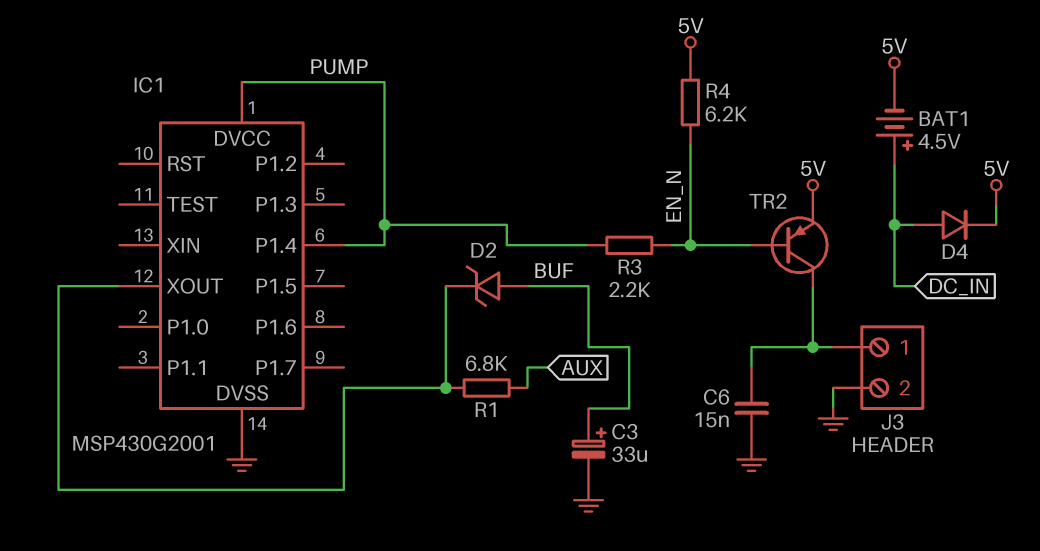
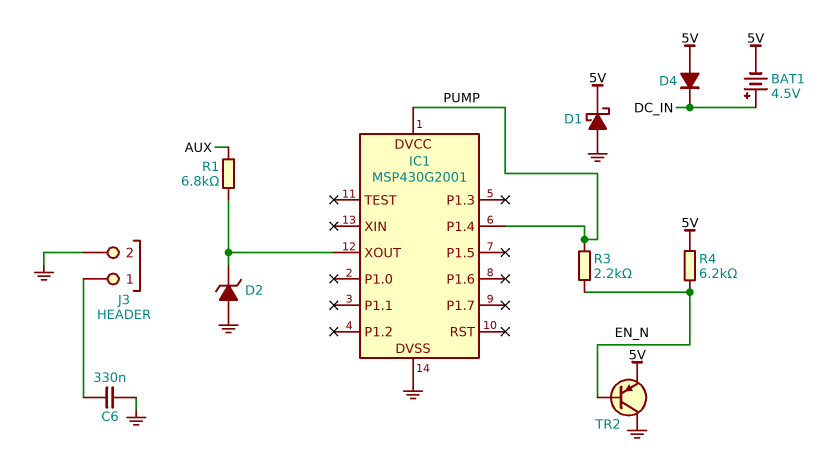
C3: 33uF (plus BUF, minus GND) -> none
C6: 15nF (GND, J3/1) -> 330nF (GND, J3/1)
D1: none -> schottky (A GND, K 5V)
D2: zener (A BUF, K IC1/XOUT) -> zener (A GND, K IC1/XOUT)
D4: diode (A DC_IN, K 5V) -> diode (A 5V, K DC_IN)
TR2: PNP (B EN_N, C J3/1, E 5V) -> PNP (B EN_N, C GND, E 5V)

